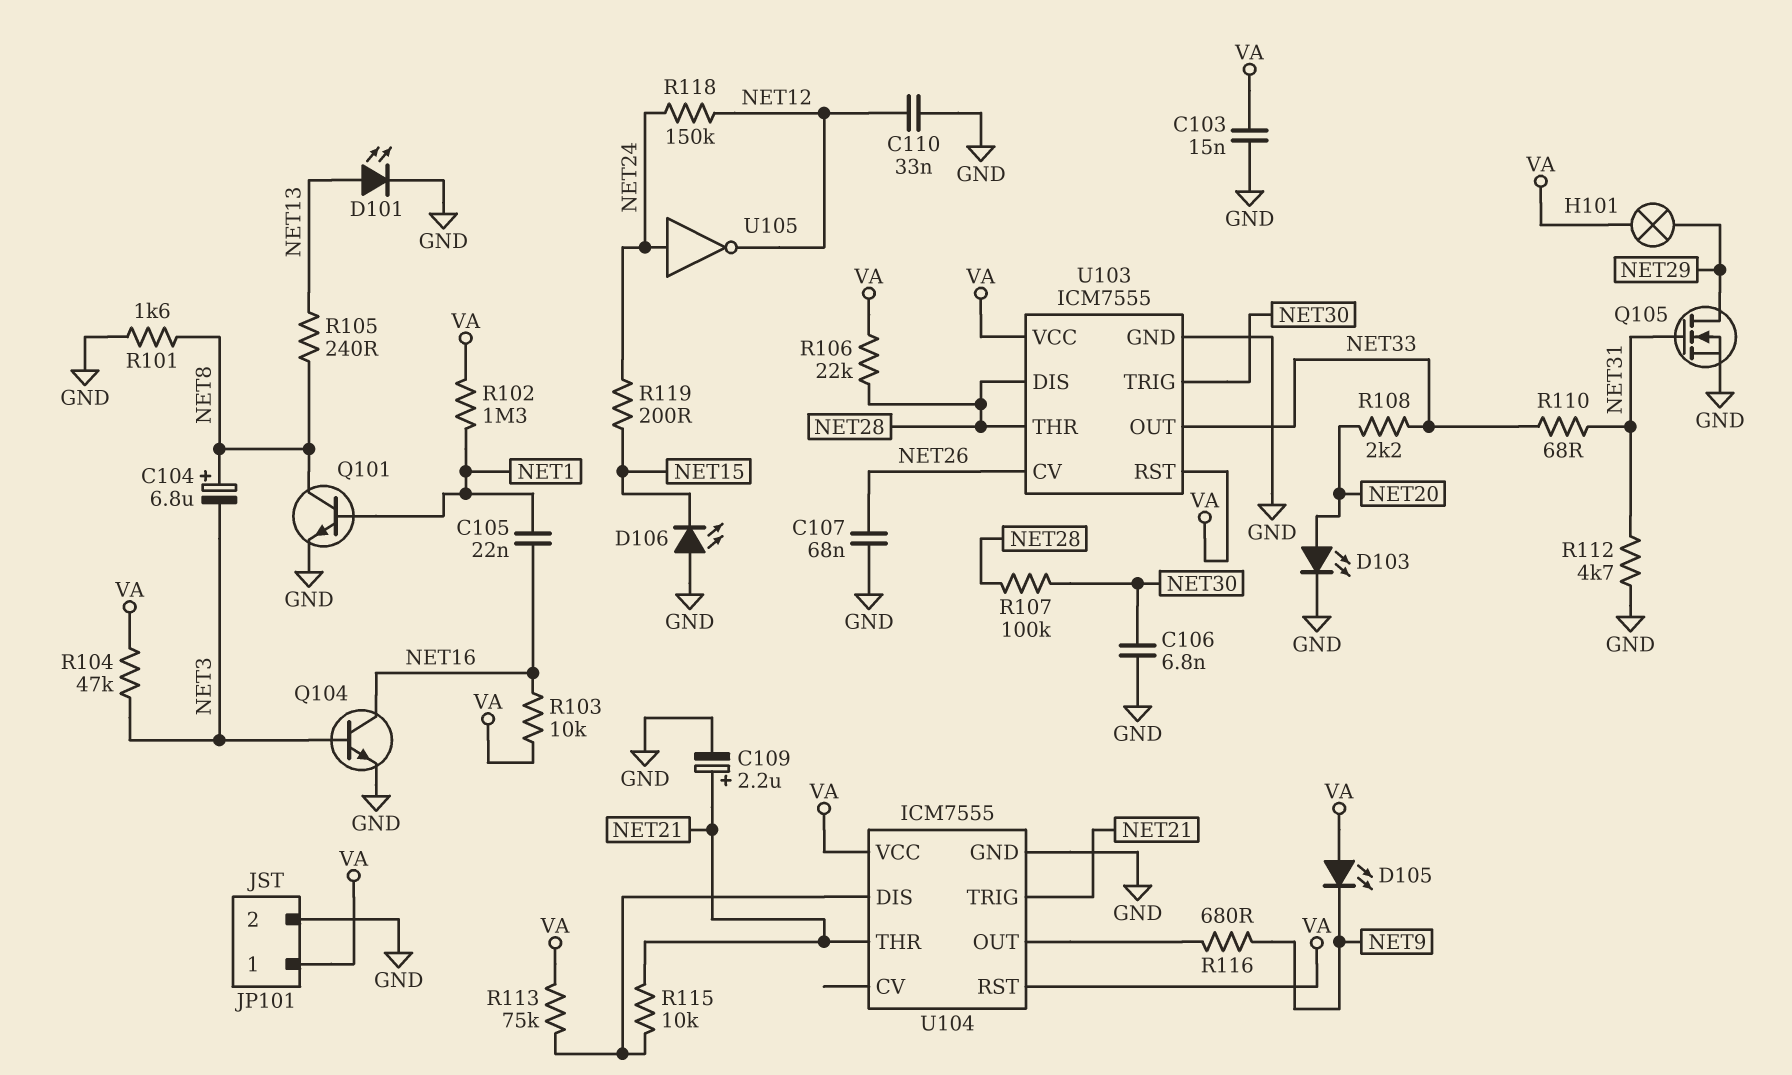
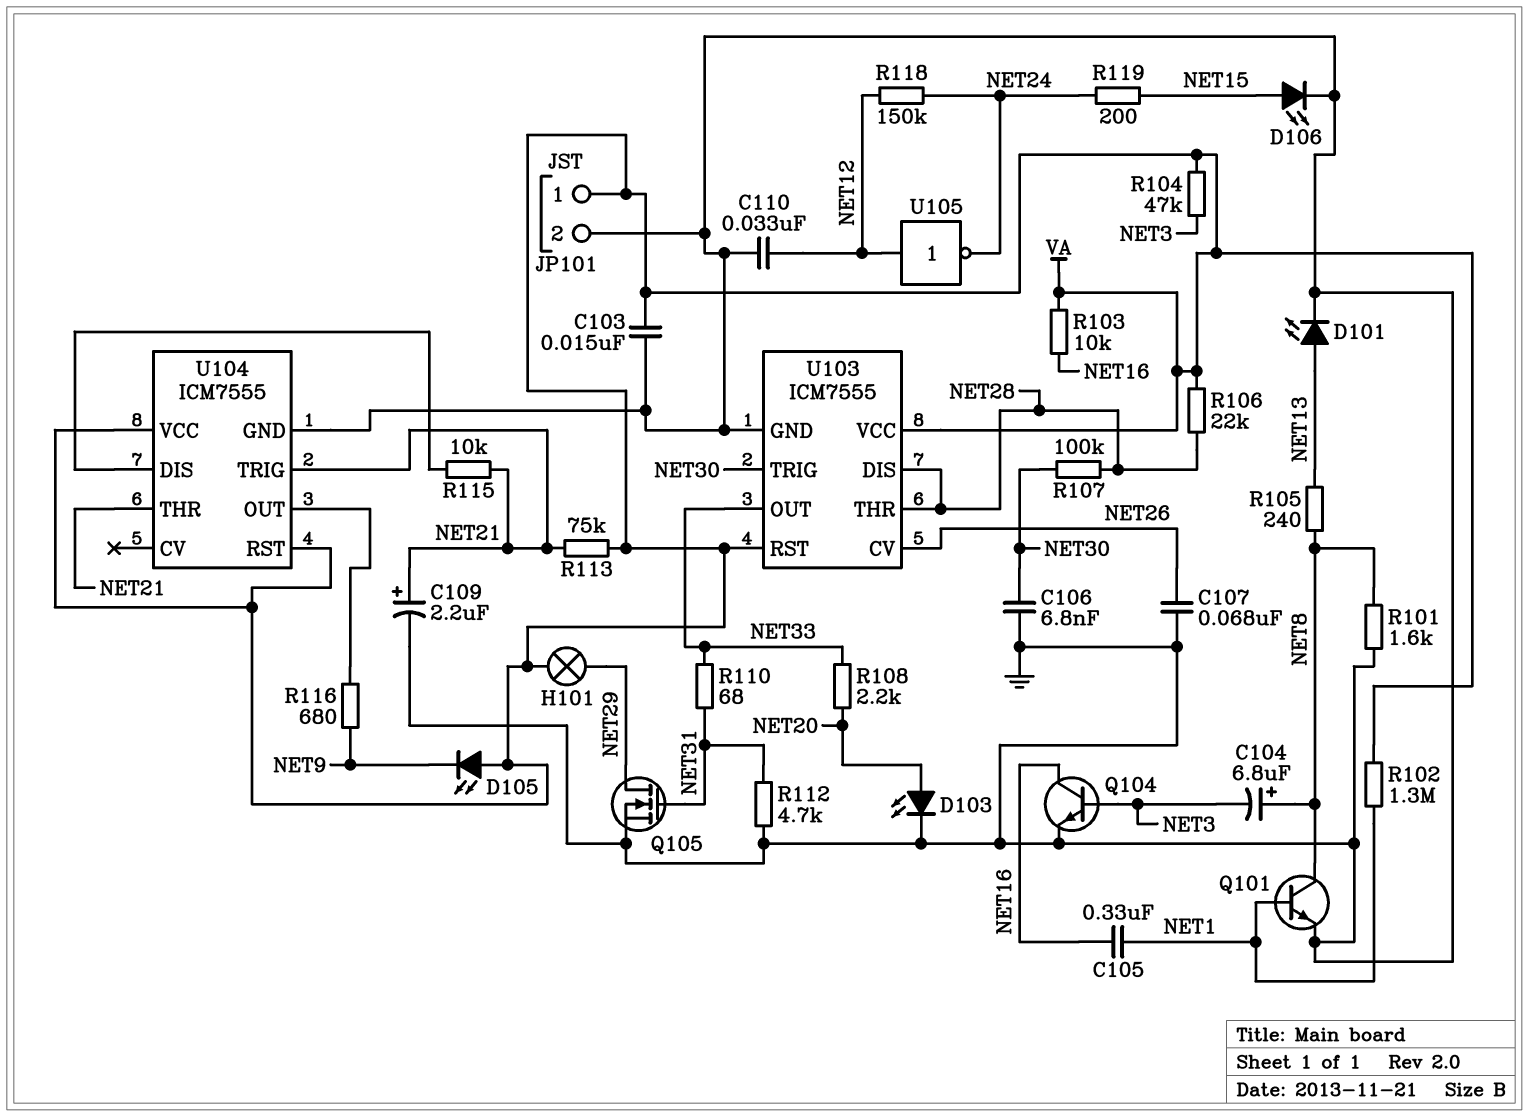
C105: 22nF (NET1, NET16) -> 330nF (NET1, NET16)
D106: LED (A GND, K NET15) -> LED (A NET15, K GND)
R113: 75k (U104/DIS, VA) -> 75k (NET21, VA)
U105: NOT (in NET24, out NET12) -> NOT (in NET12, out NET24)

